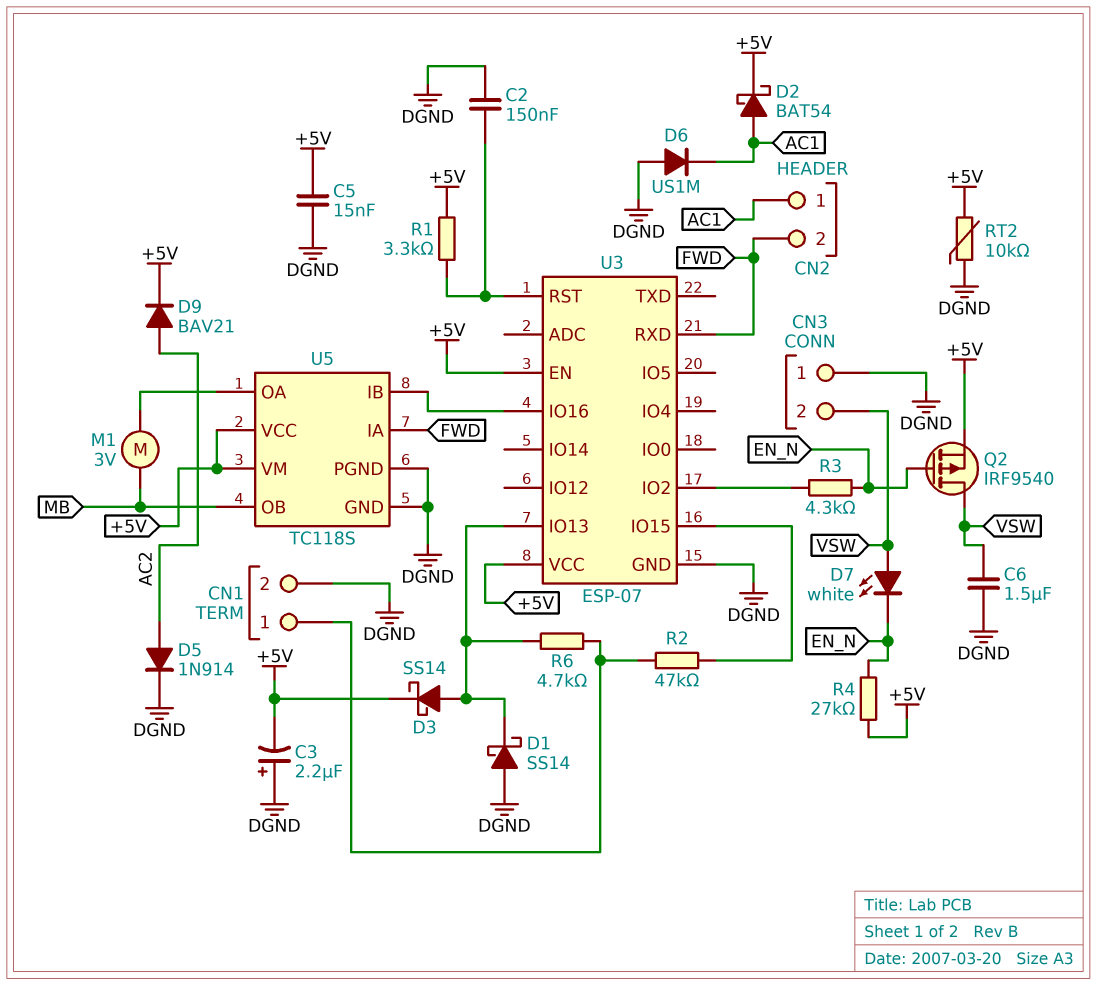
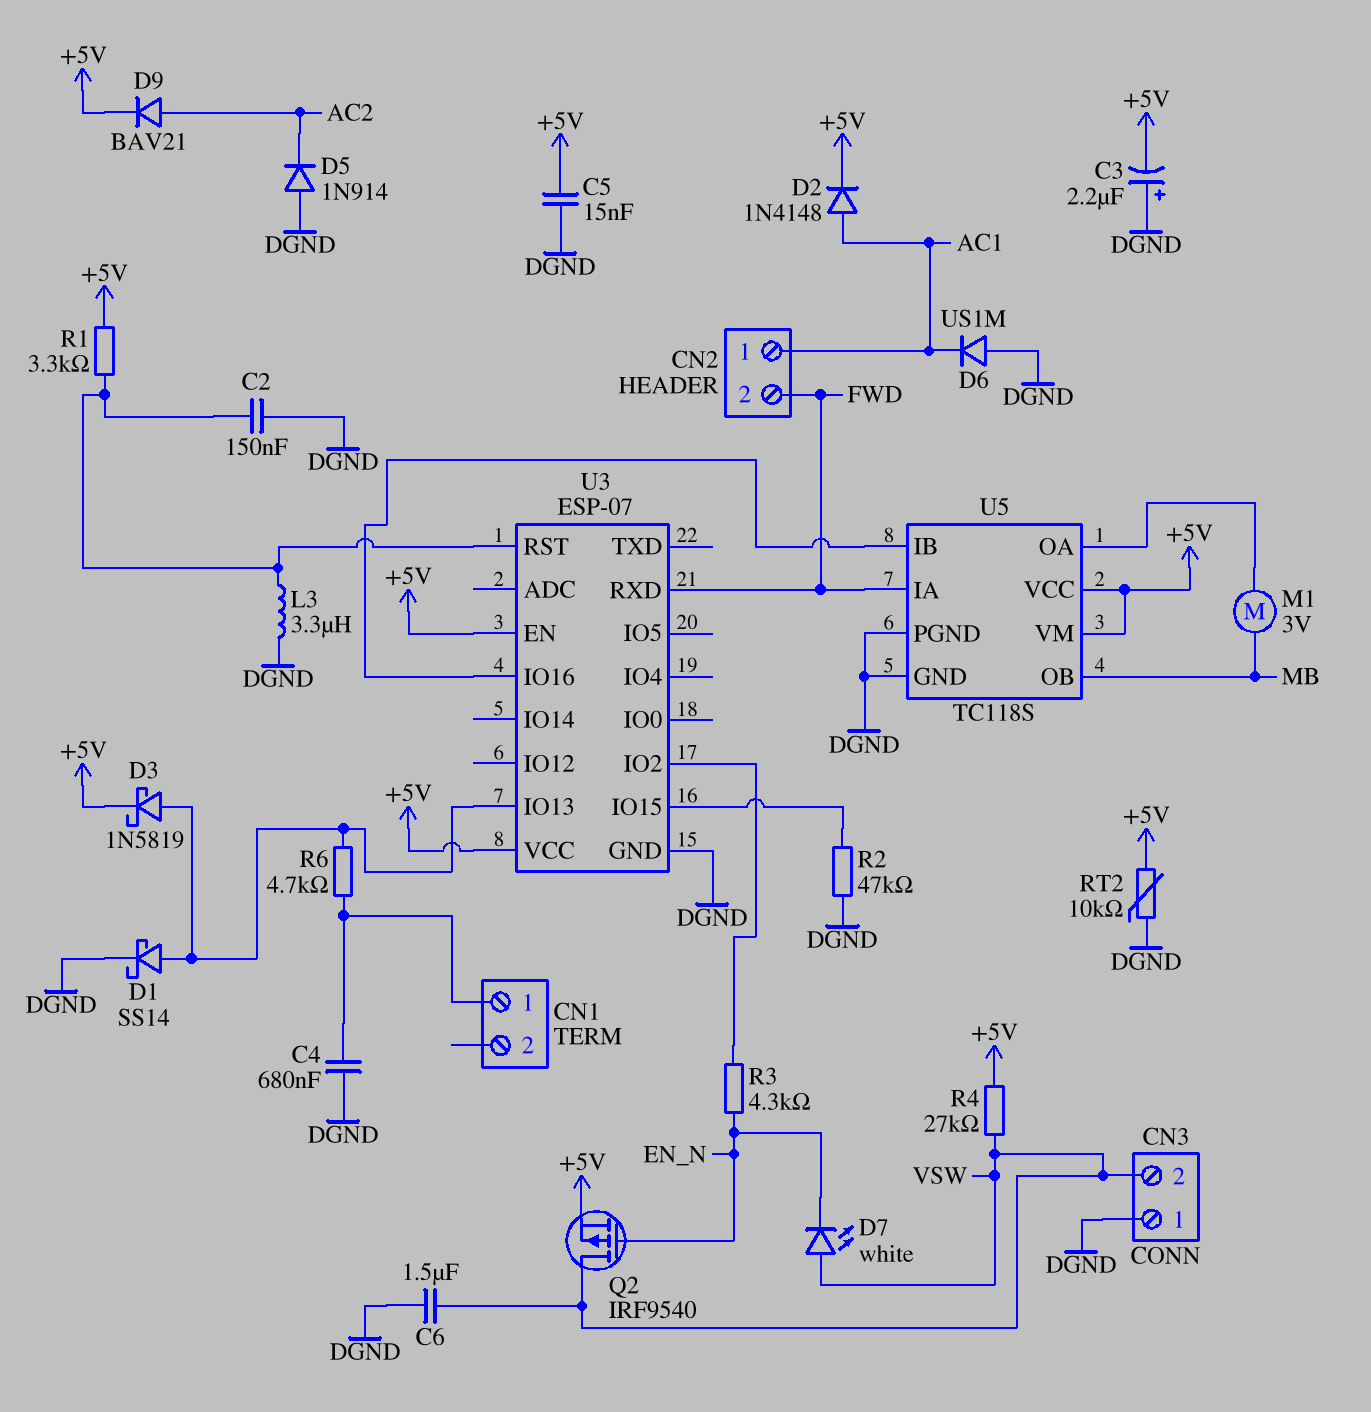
C4: none -> 680nF (CN1/1, DGND)
CN1 pin 2: DGND -> none
D1: schottky SS14 (A DGND, K U3/IO13) -> schottky SS14 (A U3/IO13, K DGND)
D2: schottky BAT54 (A AC1, K +5V) -> diode 1N4148 (A AC1, K +5V)
D3: schottky SS14 (A U3/IO13, K +5V) -> schottky 1N5819 (A U3/IO13, K +5V)
D5: diode 1N914 (A AC2, K DGND) -> diode 1N914 (A DGND, K AC2)
L3: none -> 3.3uH (DGND, U3/RST)
R2: 47k (CN1/1, U3/IO15) -> 47k (DGND, U3/IO15)
R4: 27k (+5V, EN_N) -> 27k (+5V, VSW)

